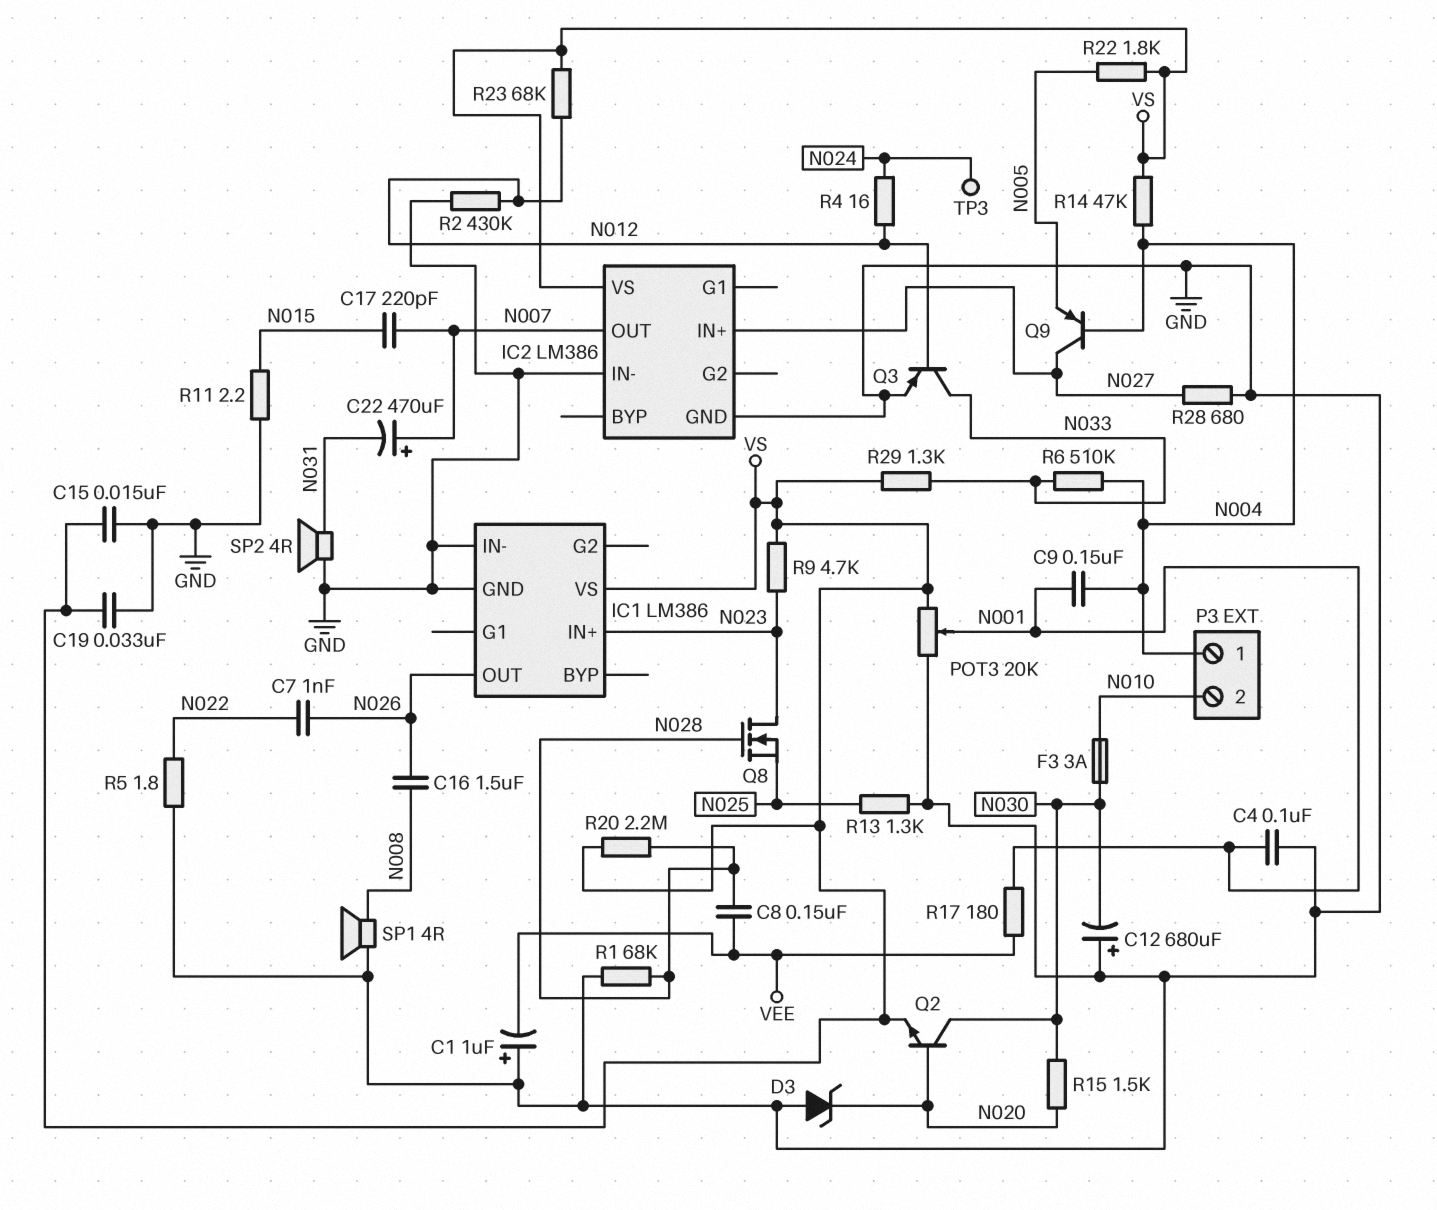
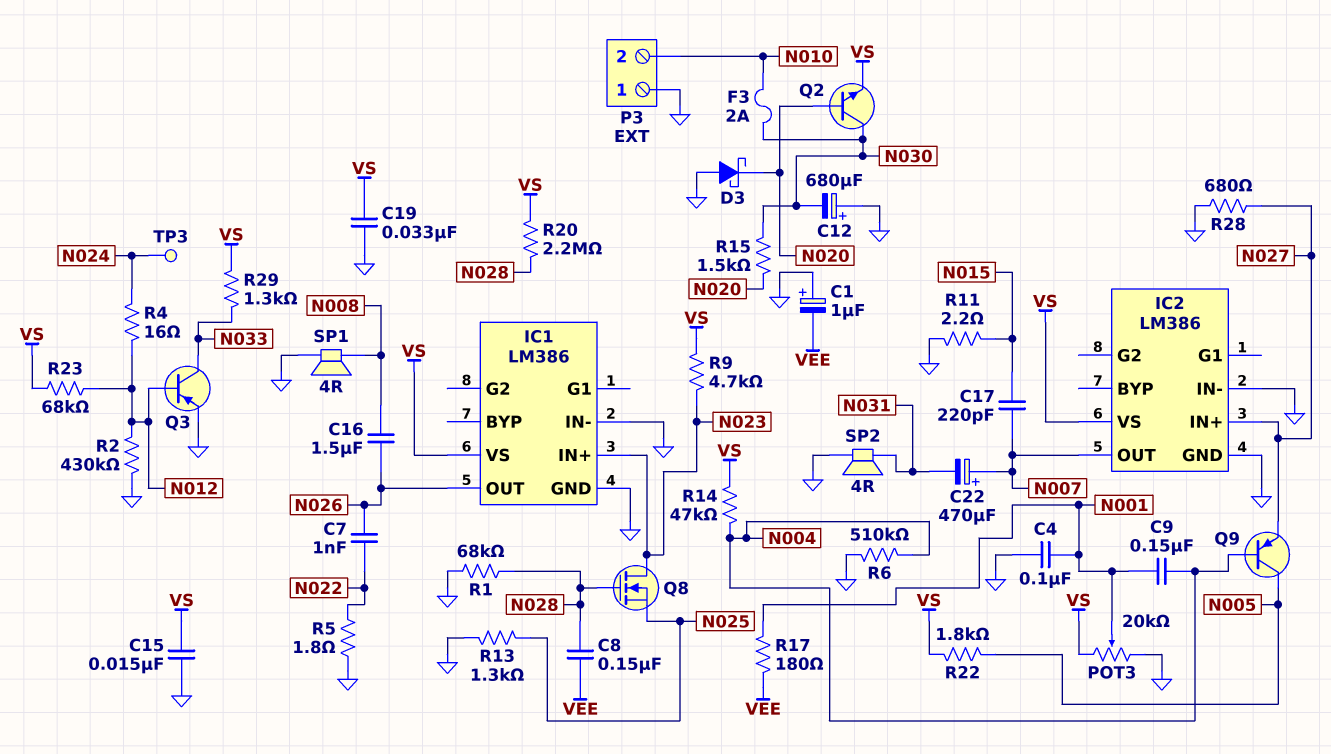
D3: zener (A GND, K N020) -> schottky (A GND, K N020)
F3: 3A (N010, N030) -> 2A (N010, N030)
P3 pin 1: N004 -> GND
Q9: PNP (B N004, C N027, E N005) -> PNP (B N004, C N005, E N027)
R6: 510k (N004, N033) -> 510k (GND, N004)

